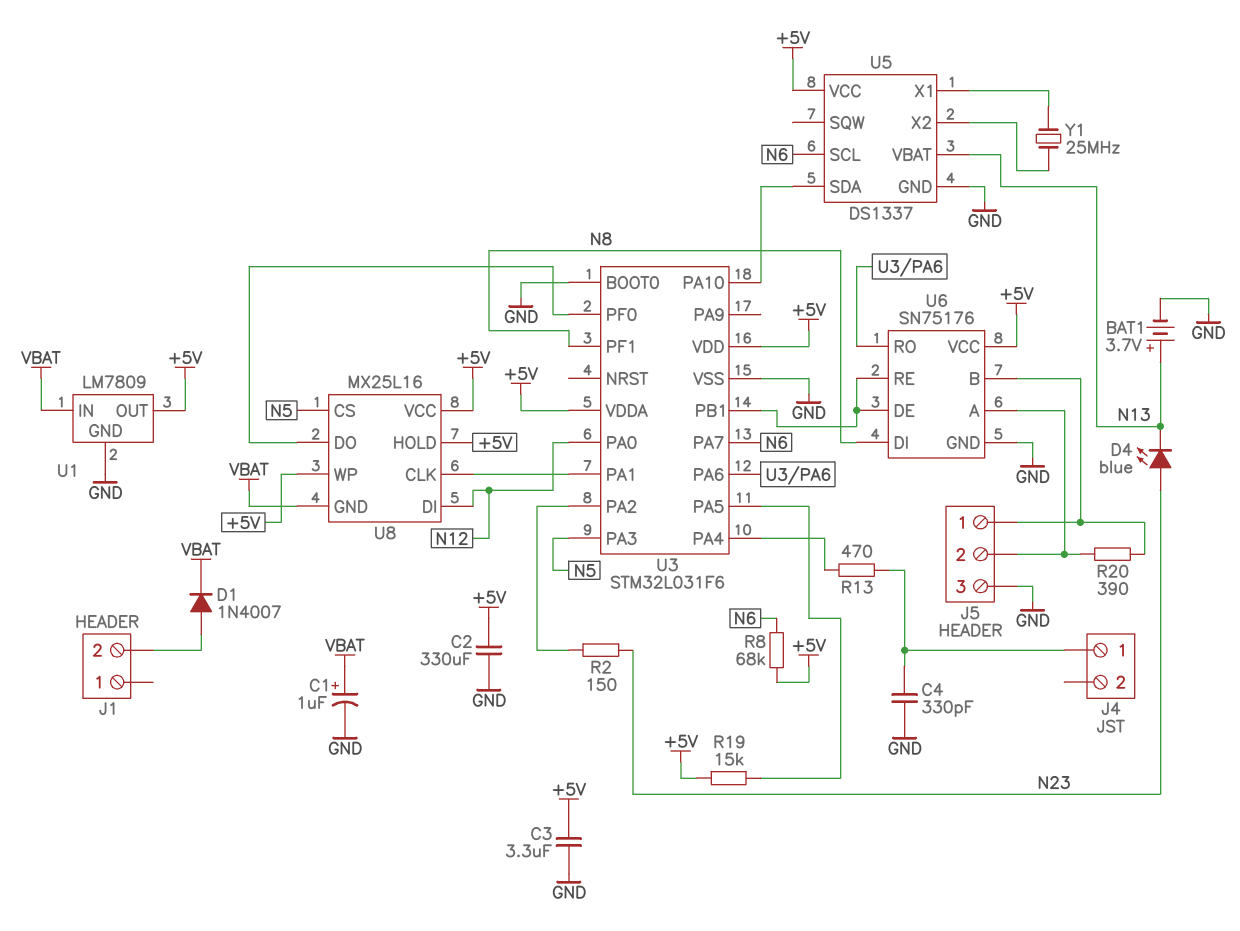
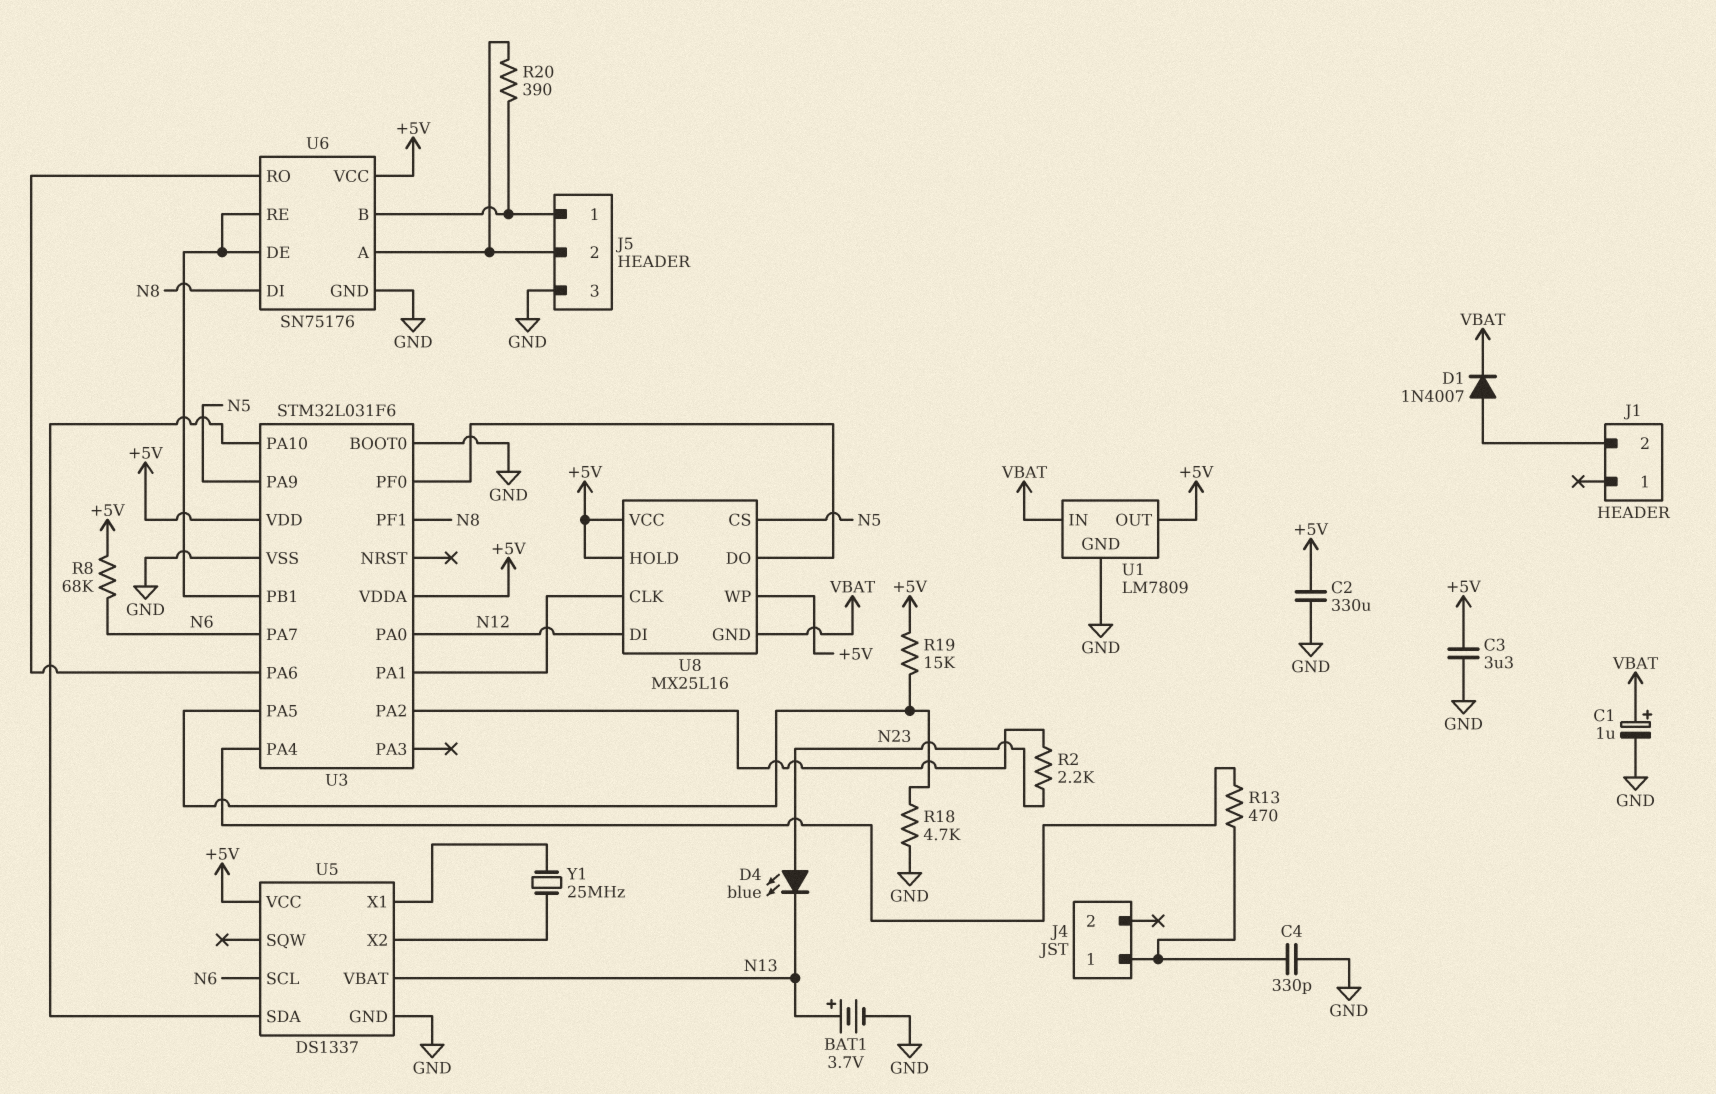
R2: 150 (N23, U3/PA2) -> 2.2k (N23, U3/PA2)
R18: none -> 4.7k (GND, U3/PA5)
U3 pin PA3: N5 -> none
U3 pin PA9: none -> N5

